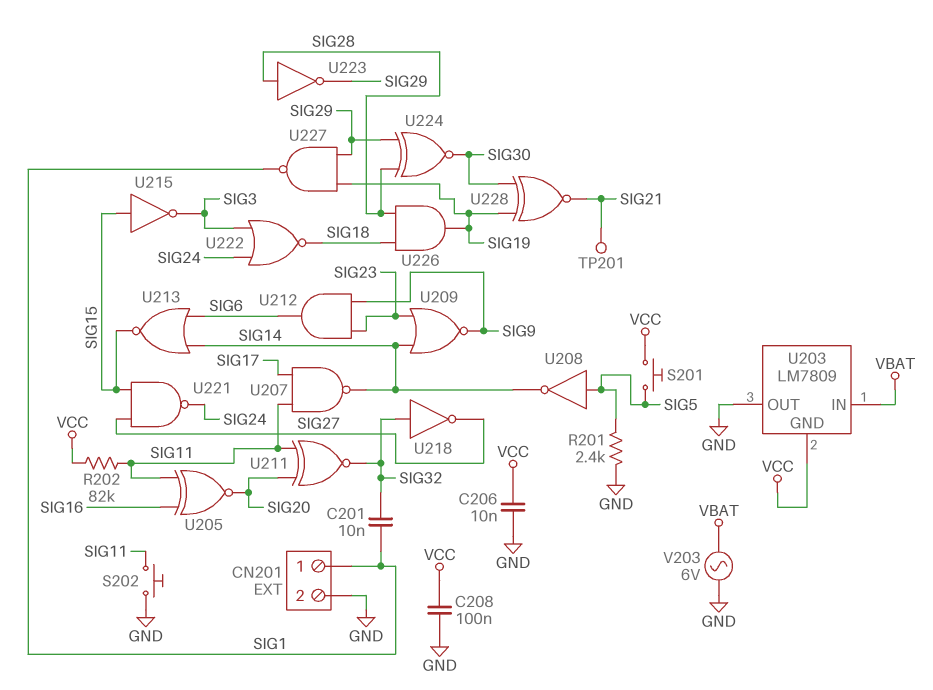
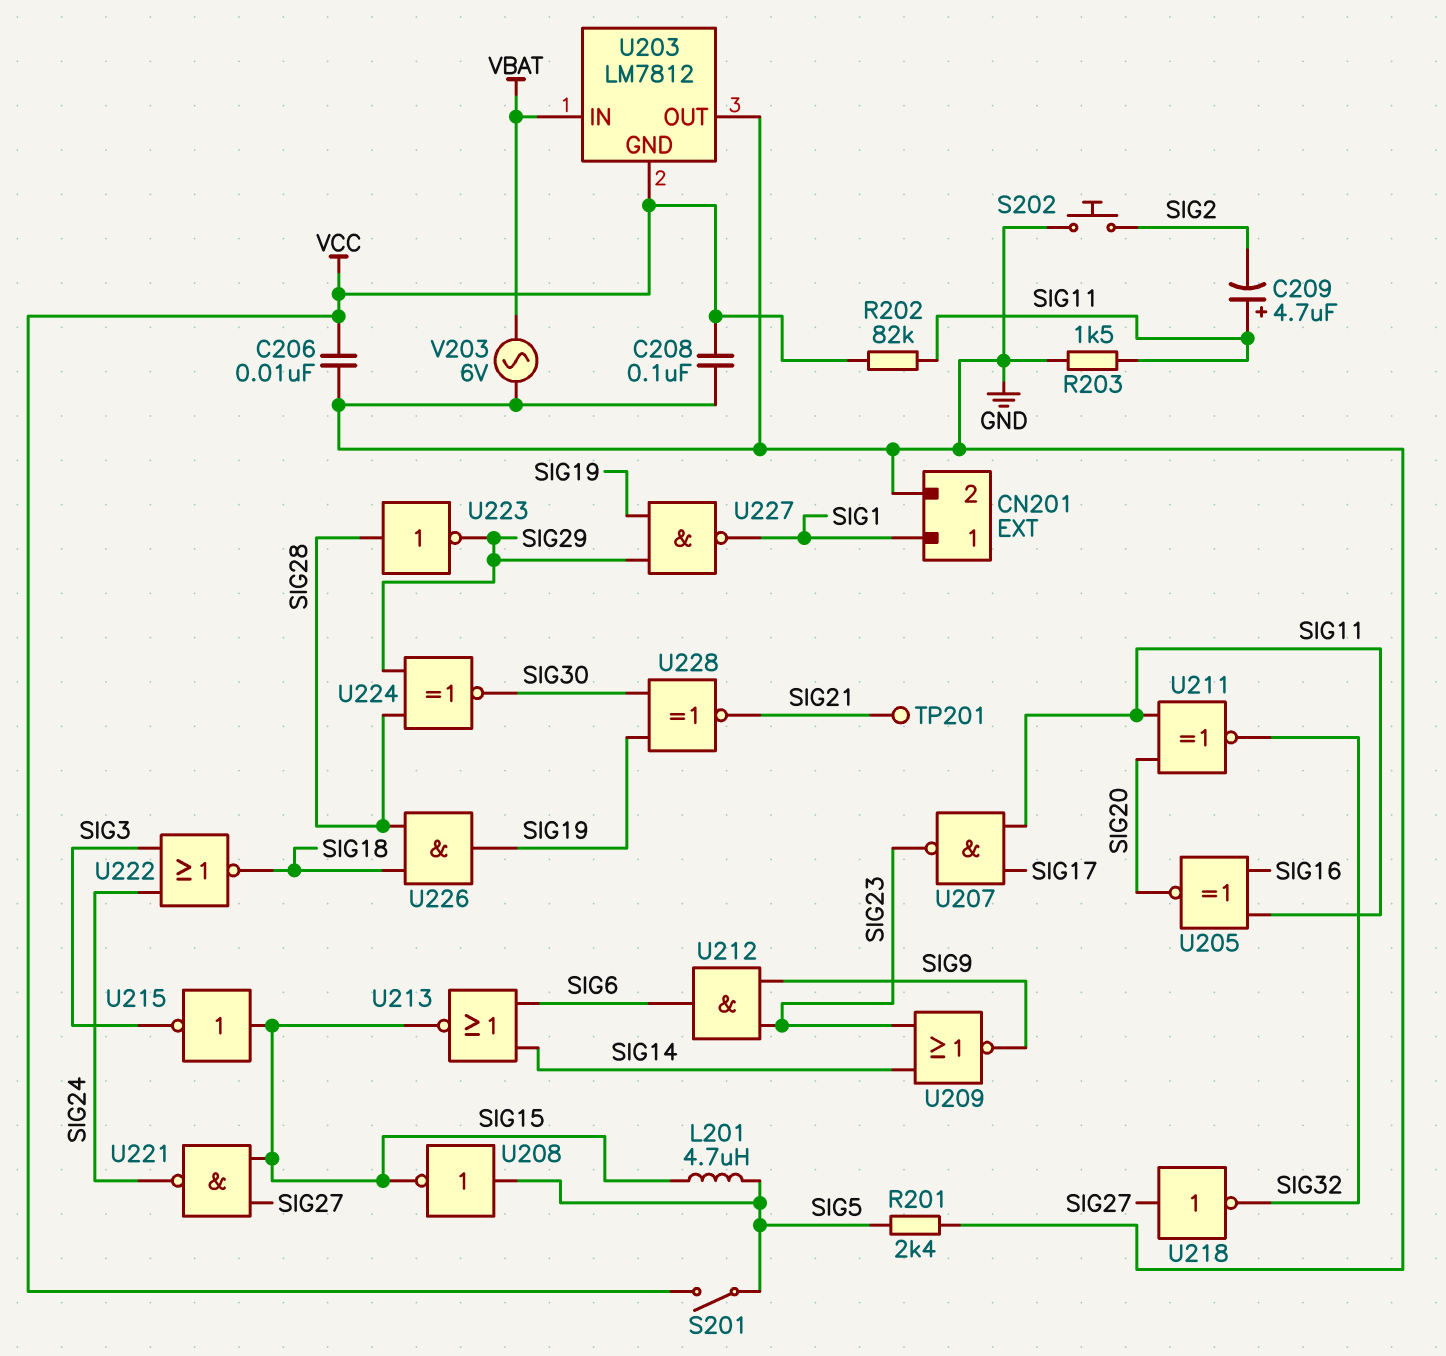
C201: 10nF (SIG1, SIG32) -> none
C209: none -> 4.7uF (plus SIG11, minus SIG2)
L201: none -> 4.7uH (SIG5, SIG15)
R203: none -> 1.5k (GND, SIG11)
S201: button (SIG5, VCC) -> switch (SIG5, VCC)
S202: button (GND, SIG11) -> button (GND, SIG2)
U203: LM7809 -> LM7812
U207: NAND (in SIG11, in SIG17, out SIG14) -> NAND (in SIG11, in SIG17, out SIG23)
U208: NOT (in SIG5, out SIG14) -> NOT (in SIG5, out SIG15)
U218: NOT (in SIG32, out SIG27) -> NOT (in SIG27, out SIG32)

